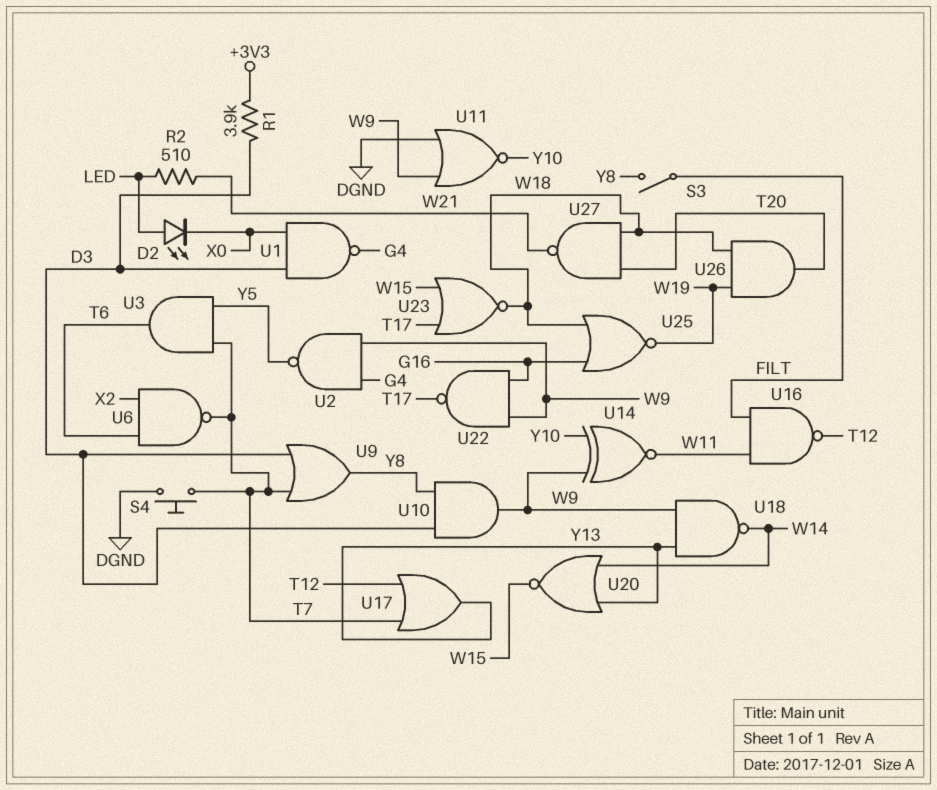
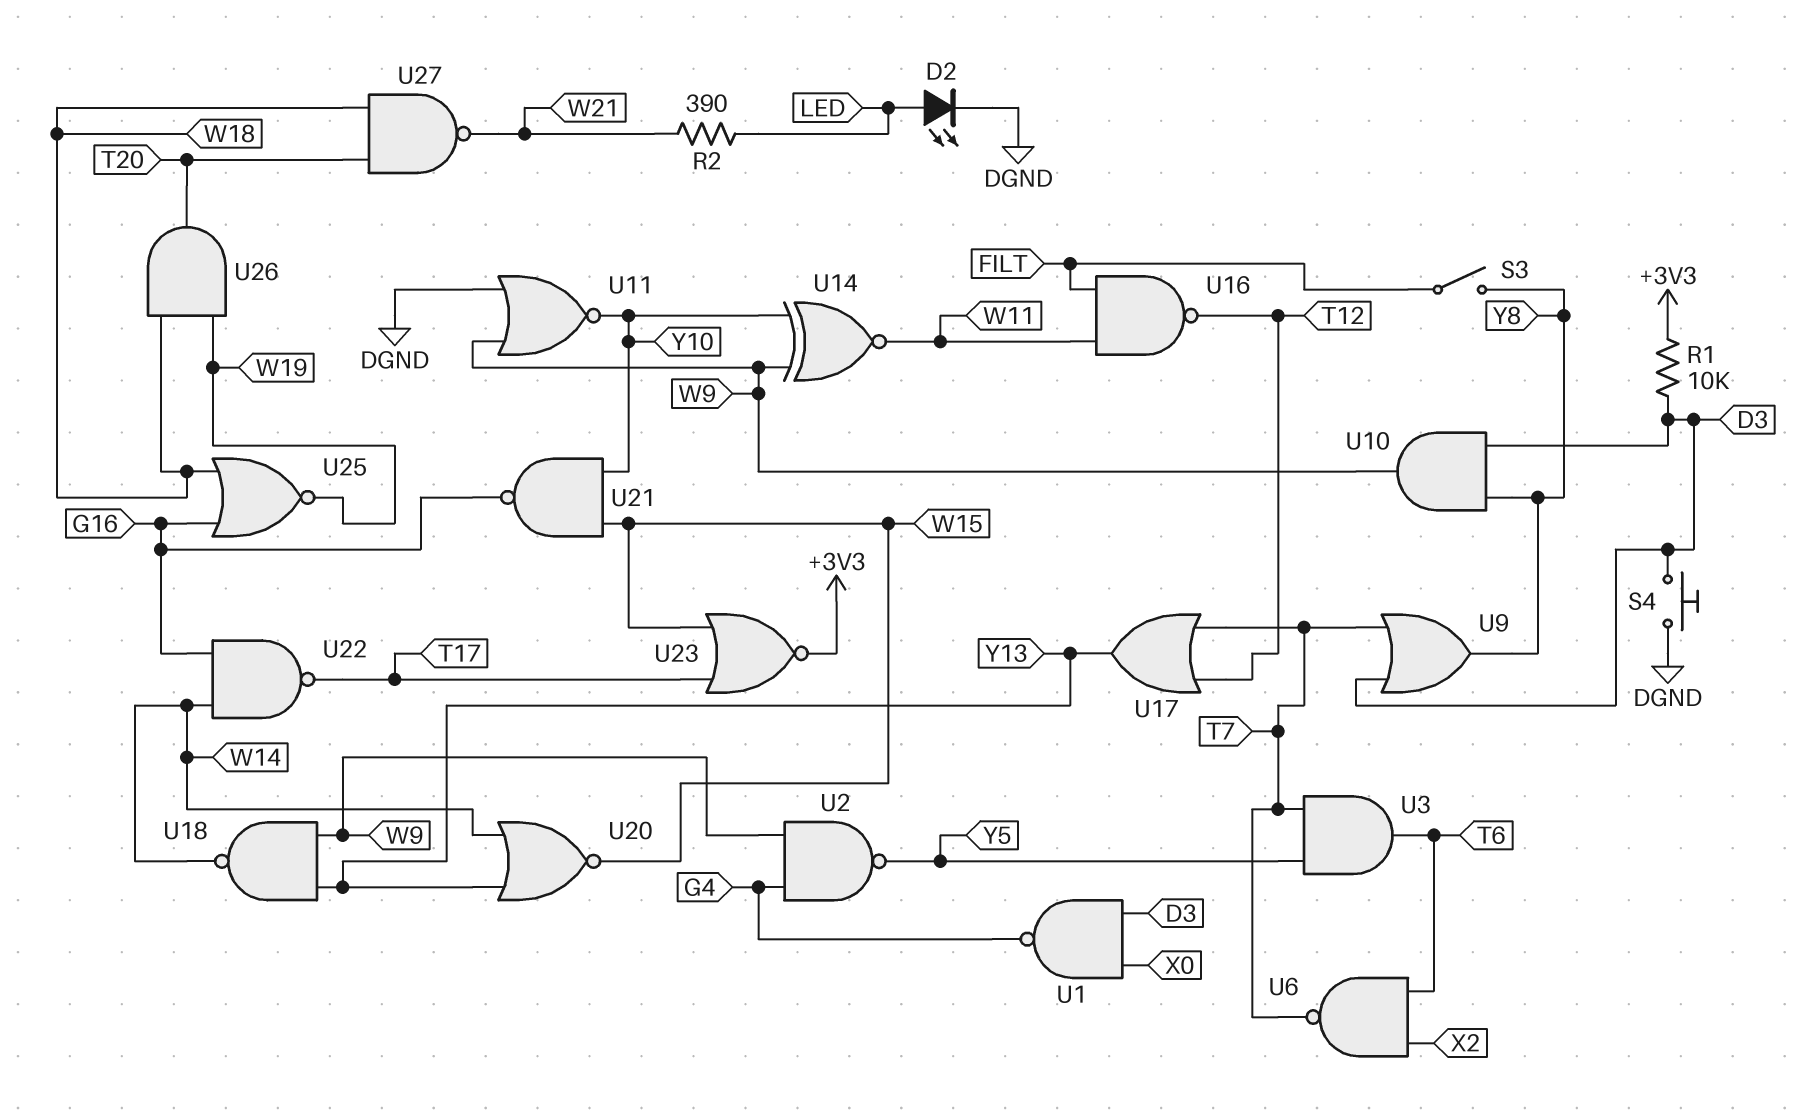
D2: LED (A LED, K X0) -> LED (A LED, K DGND)
R1: 3.9k (+3V3, D3) -> 10k (+3V3, D3)
R2: 510 (LED, W21) -> 390 (LED, W21)
S4: button (DGND, T7) -> button (D3, DGND)
U21: none -> NAND (in W15, in Y10, out G16)
U22: NAND (in G16, in W9, out T17) -> NAND (in G16, in W14, out T17)
U23: NOR (in T17, in W15, out W18) -> NOR (in T17, in W15, out +3V3)

